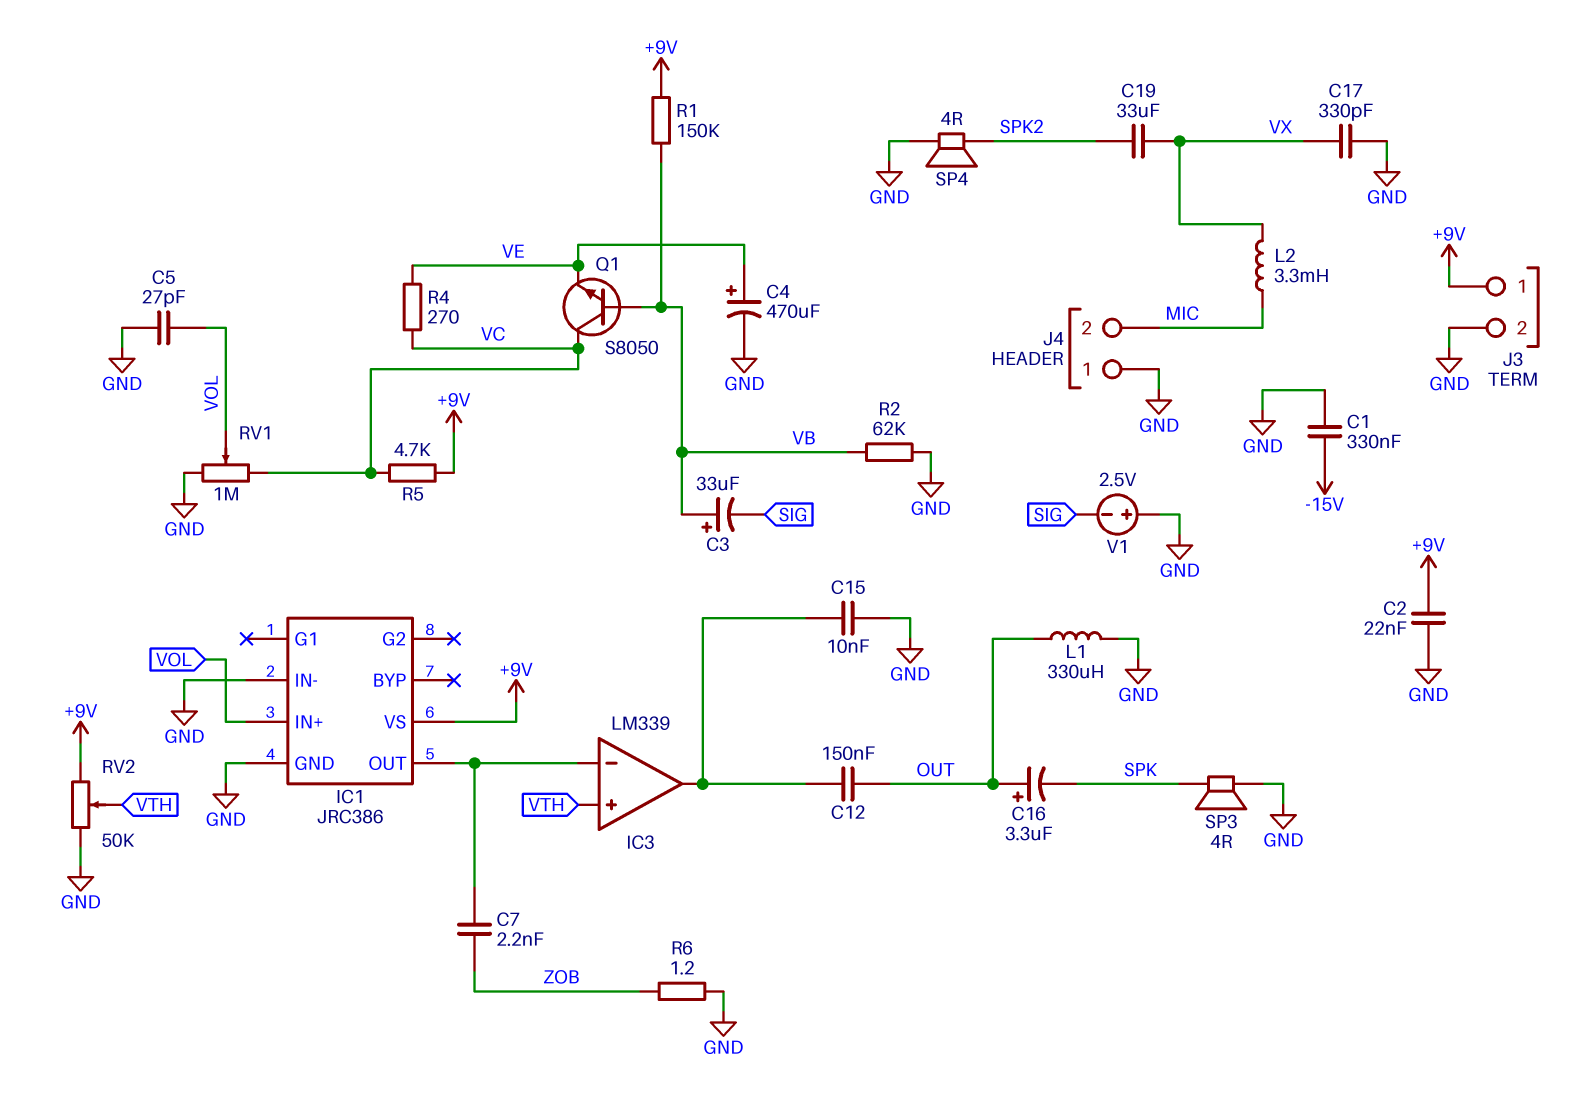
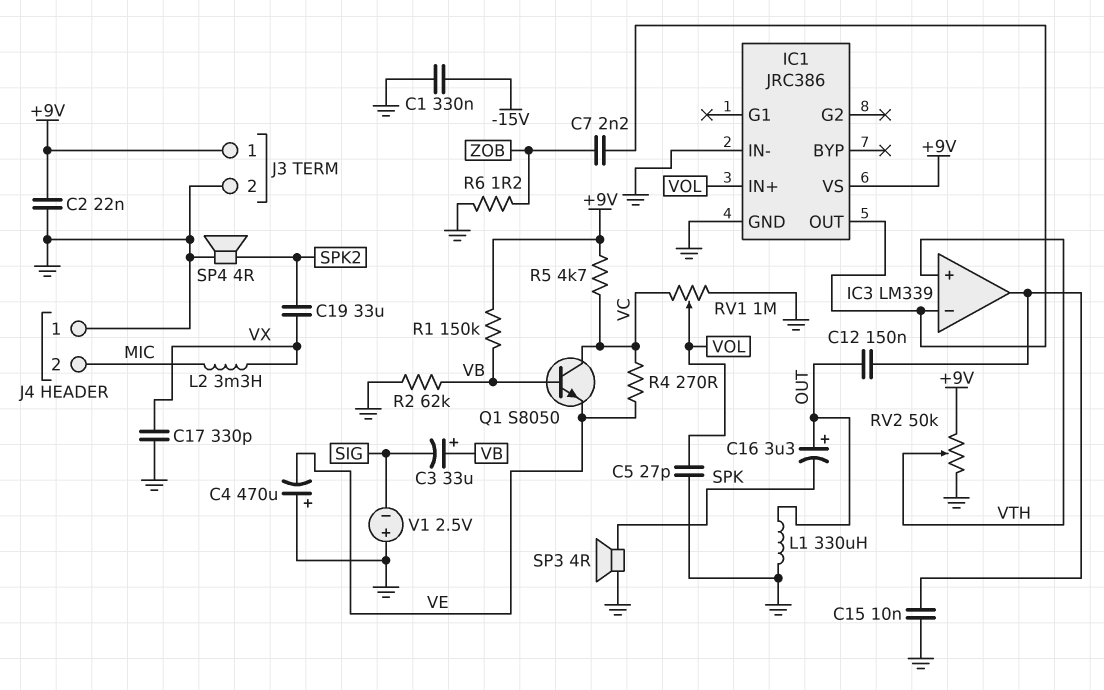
C4: 470uF (plus VE, minus GND) -> 470uF (plus GND, minus VE)

